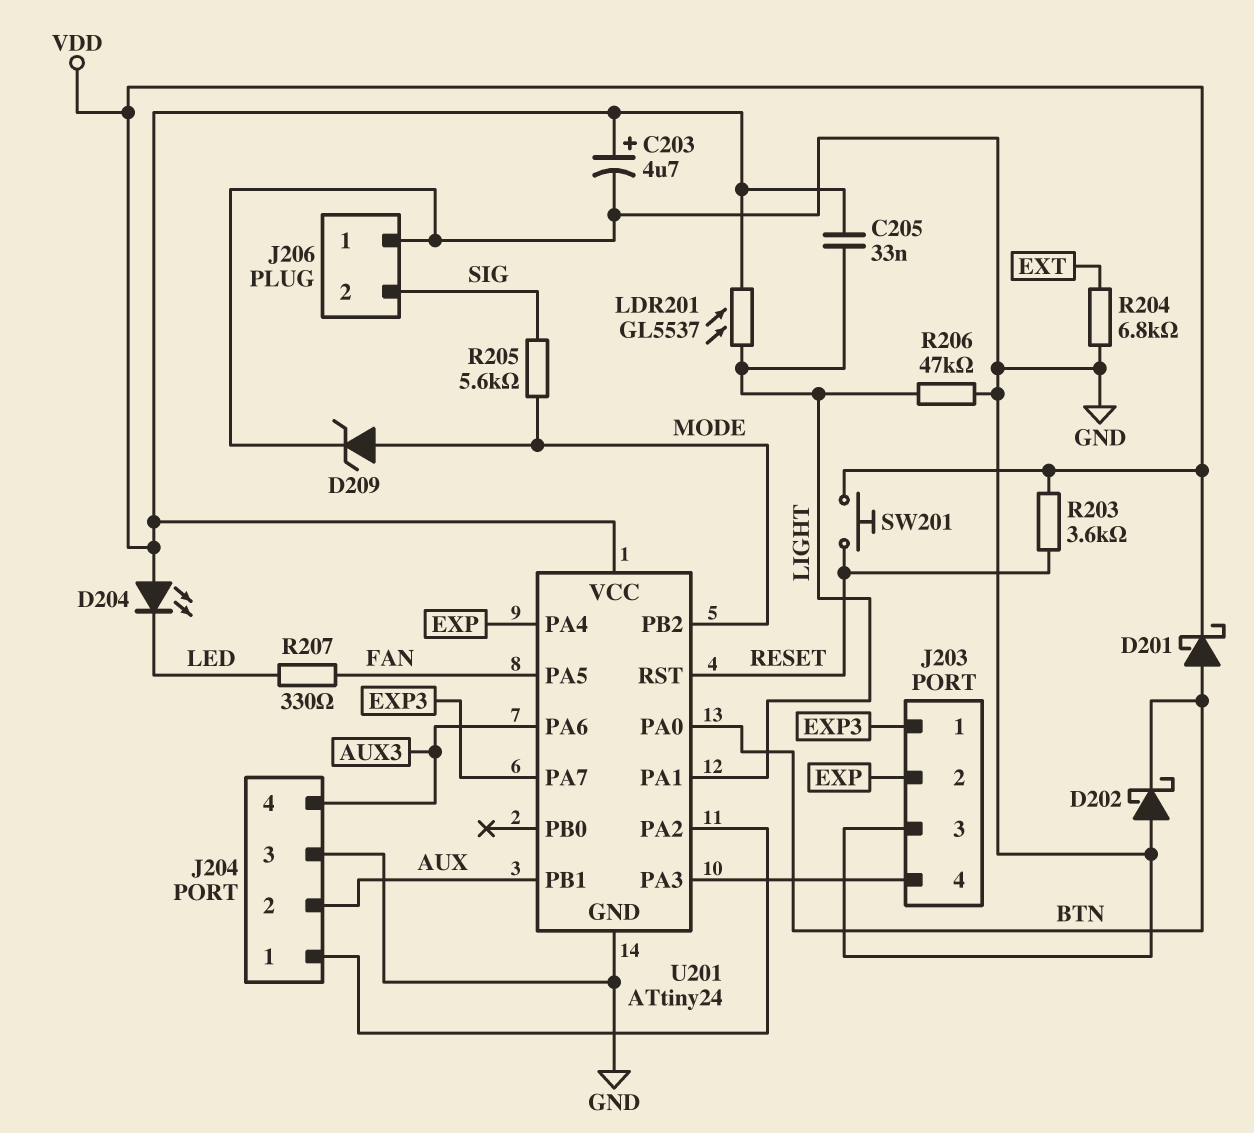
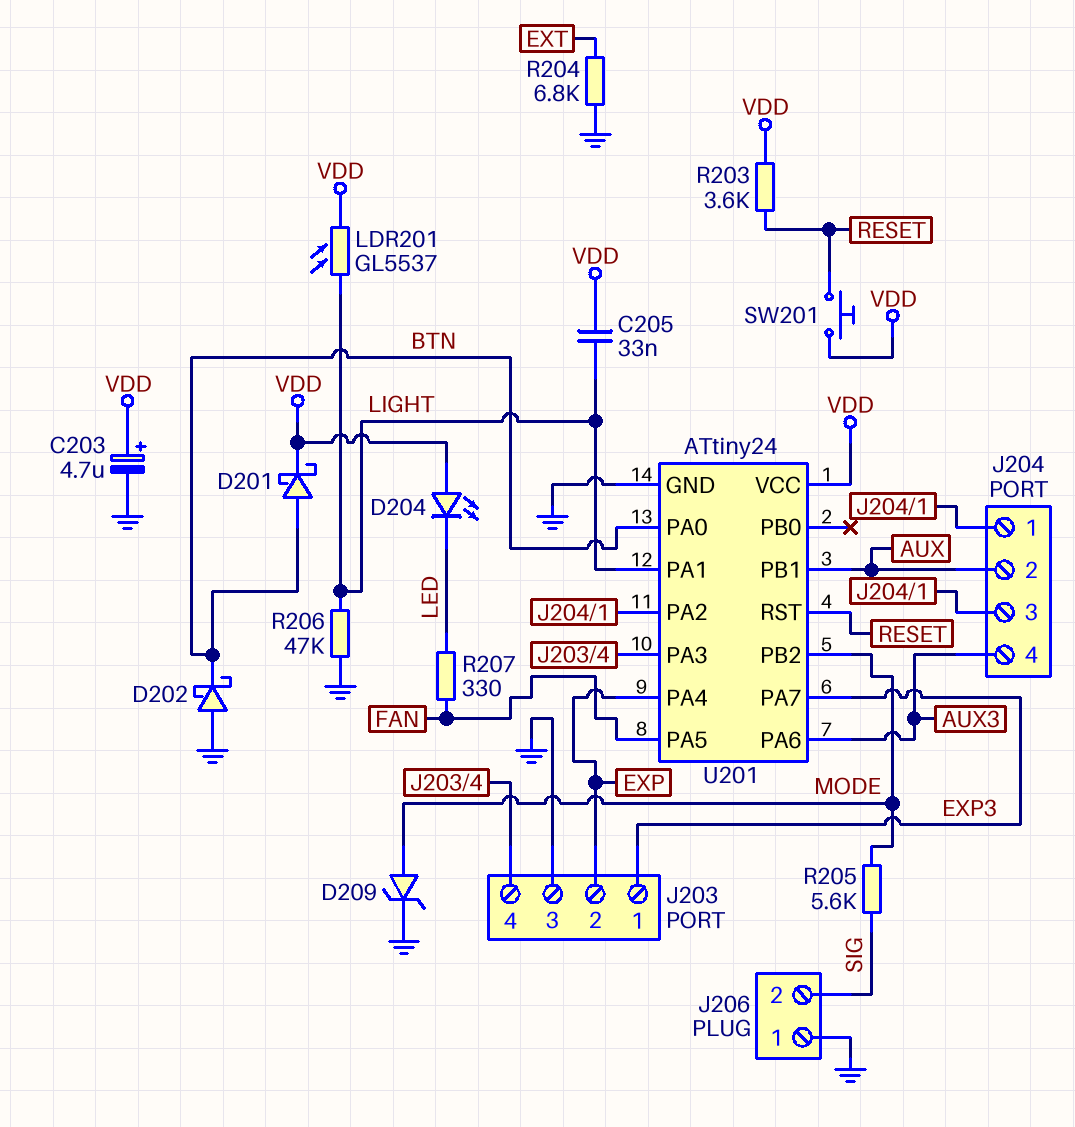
J204 pin 3: GND -> J204/1

